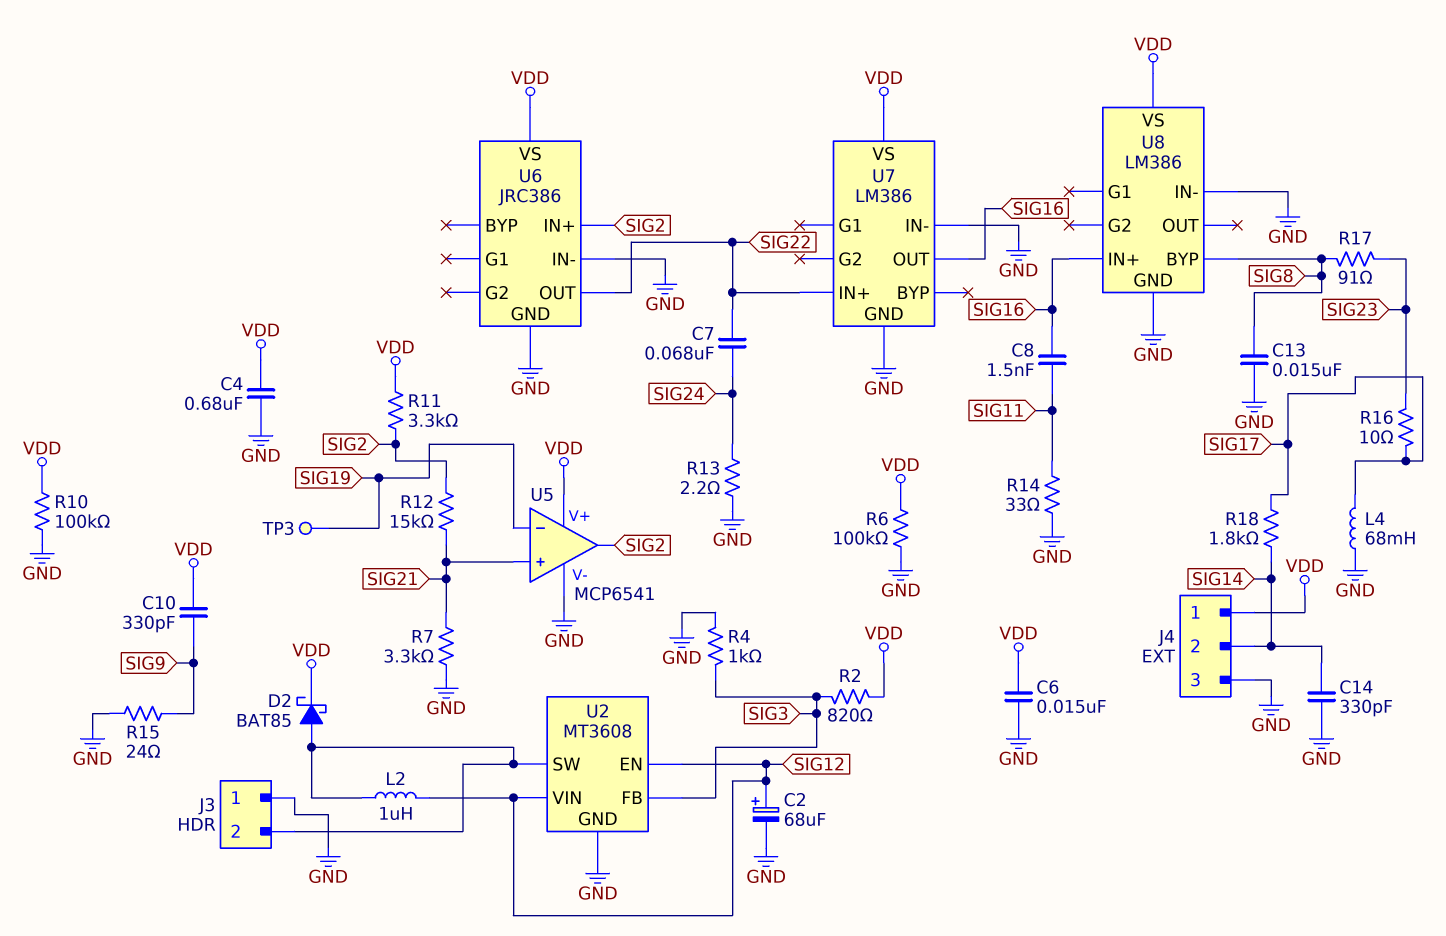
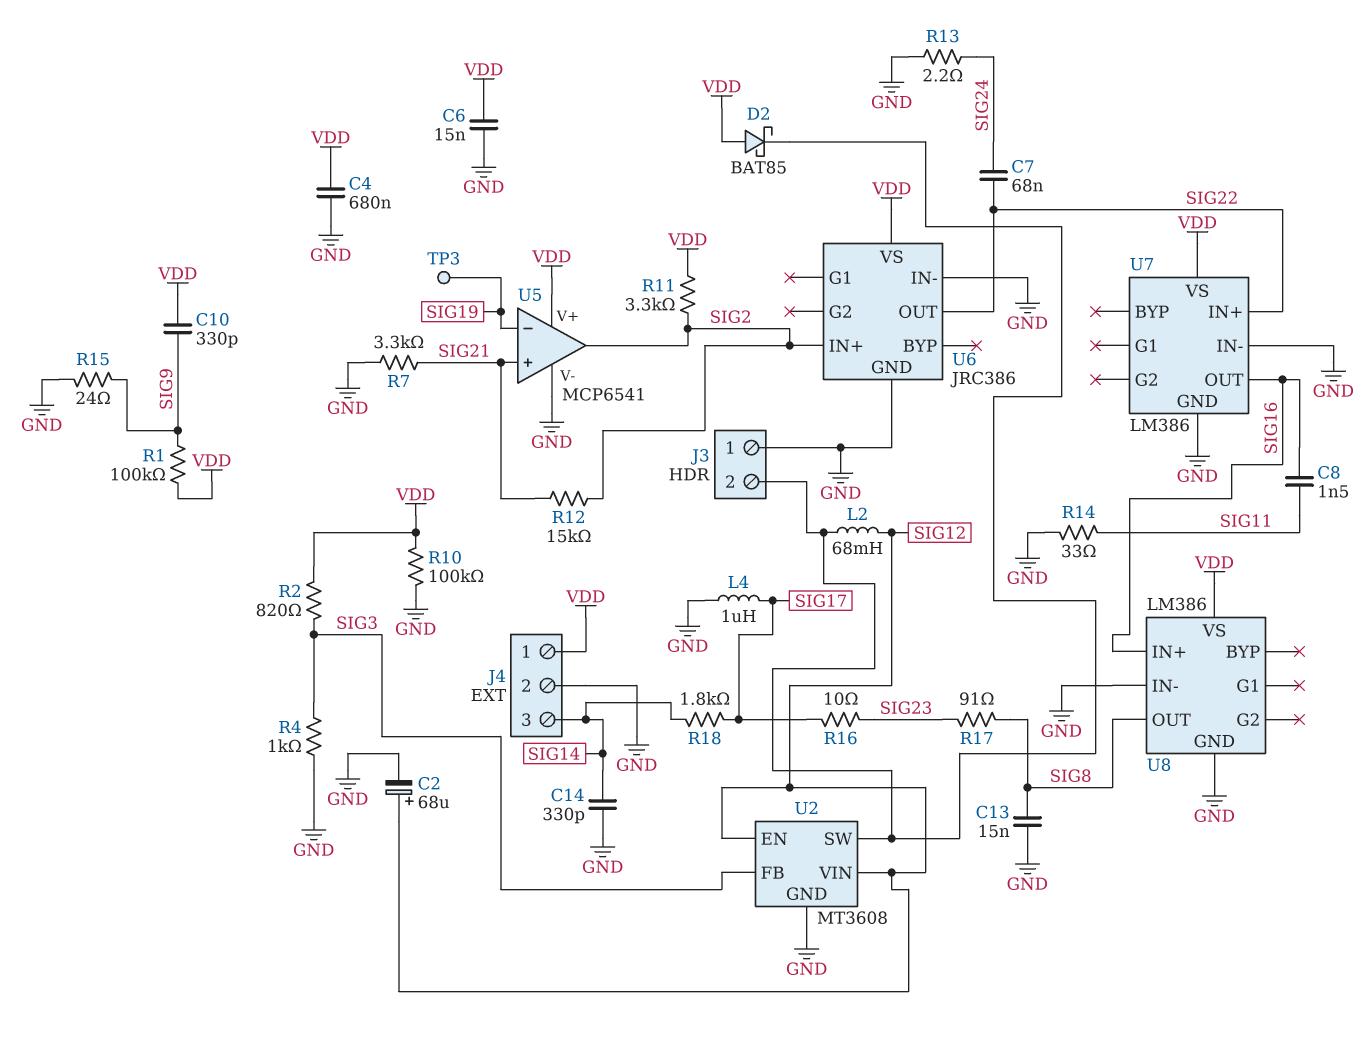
D2: schottky BAT85 (A J3/2, K VDD) -> schottky BAT85 (A VDD, K J3/2)
J4 pin 2: SIG14 -> GND
J4 pin 3: GND -> SIG14
L2: 1uH (J3/2, SIG12) -> 68mH (J3/2, SIG12)
L4: 68mH (GND, SIG17) -> 1uH (GND, SIG17)
R1: none -> 100k (SIG9, VDD)
R6: 100k (GND, VDD) -> none
U8 pin BYP: SIG8 -> none
U8 pin OUT: none -> SIG8

